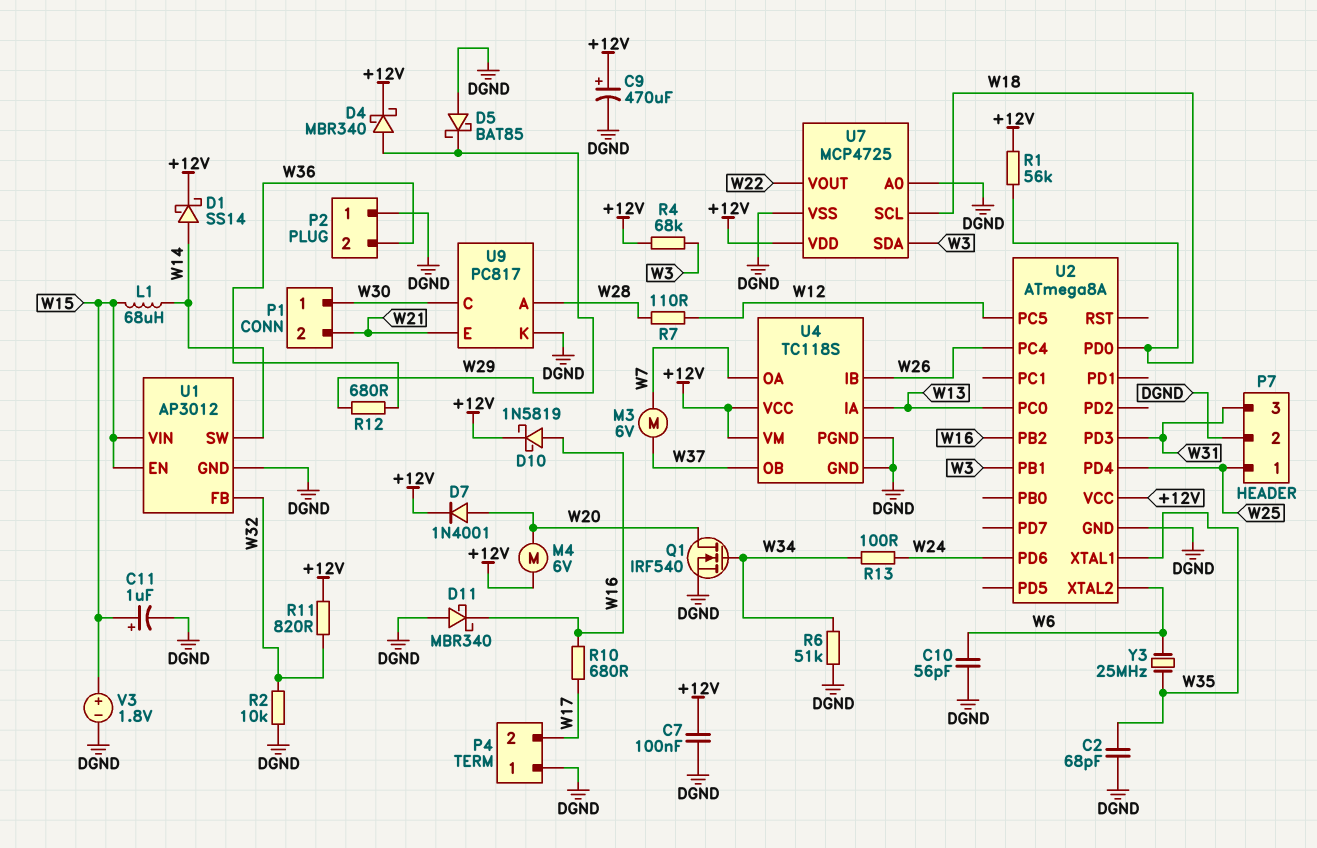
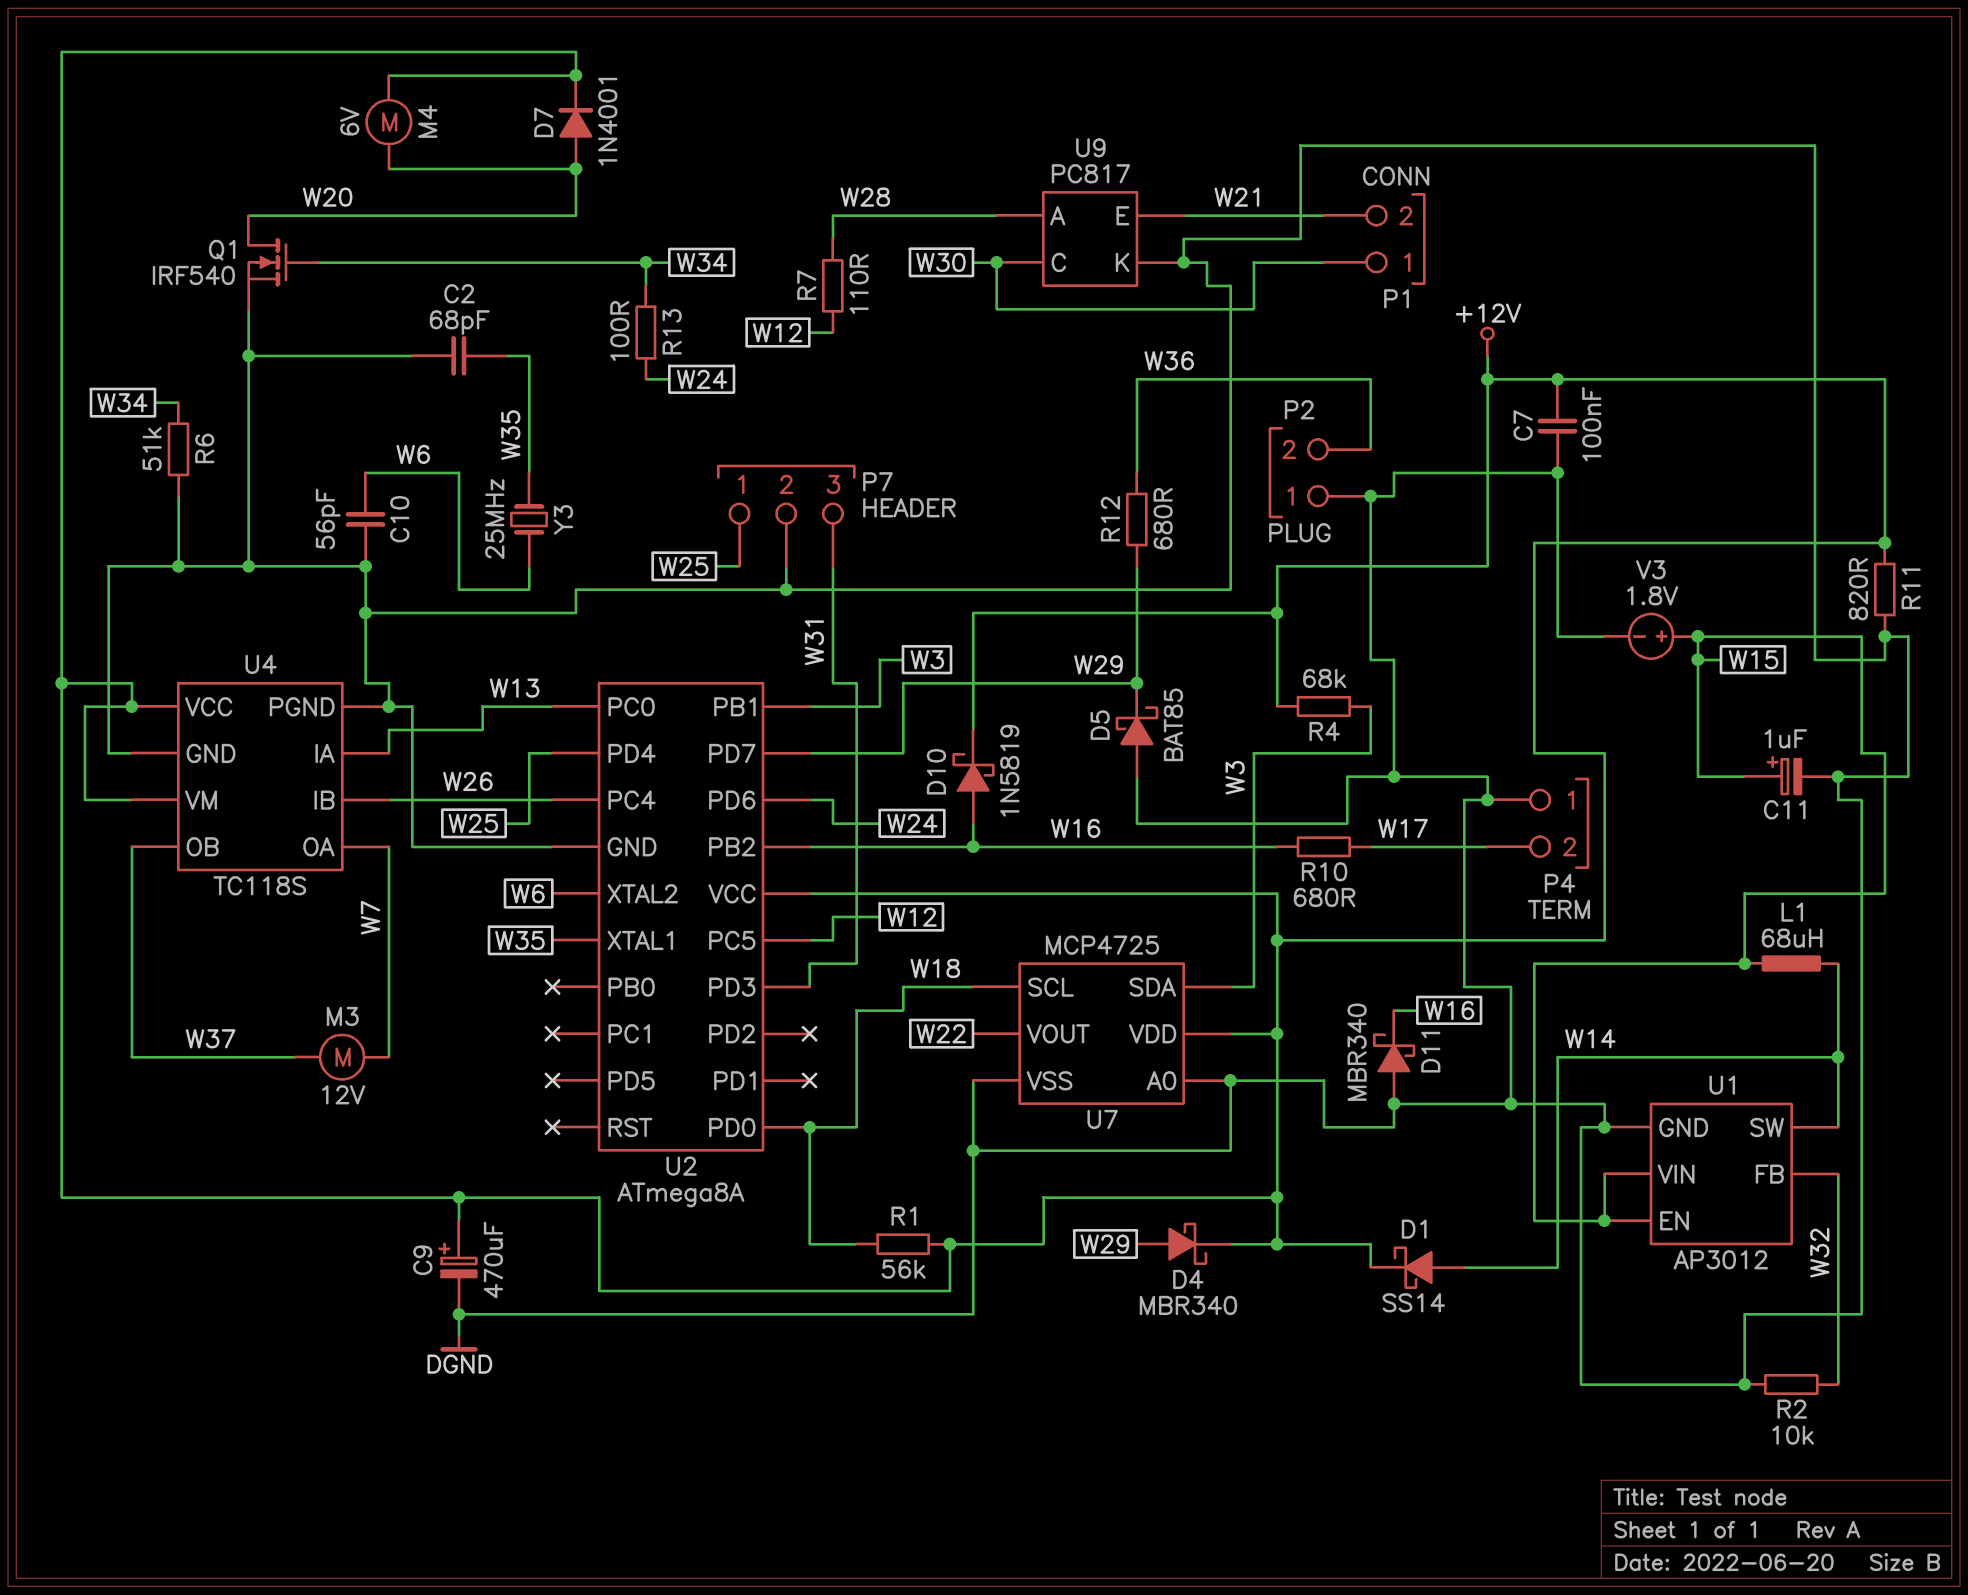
M3: motor 6V (W7, W37) -> motor 12V (W7, W37)
R11: 820 (+12V, W32) -> 820 (+12V, DGND)
U2 pin PD7: none -> W29

